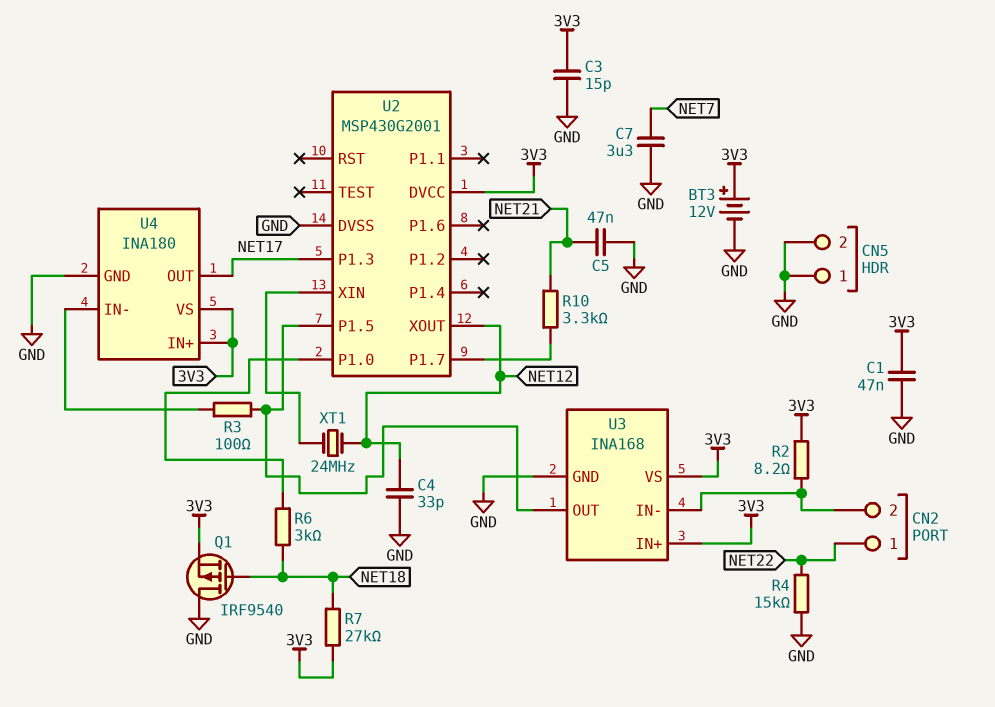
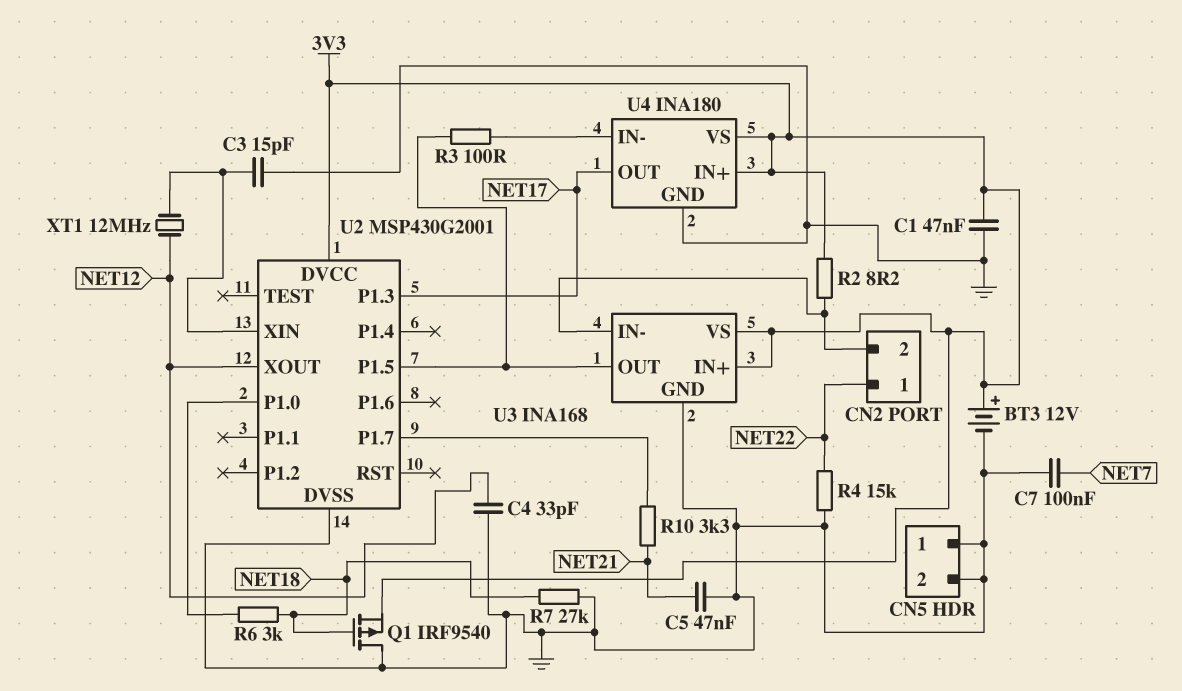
C3: 15pF (3V3, GND) -> 15pF (GND, U2/XIN)
C7: 3.3uF (GND, NET7) -> 100nF (GND, NET7)
R7: 27k (3V3, NET18) -> 27k (GND, NET18)
XT1: 24MHz (NET12, U2/XIN) -> 12MHz (NET12, U2/XIN)

